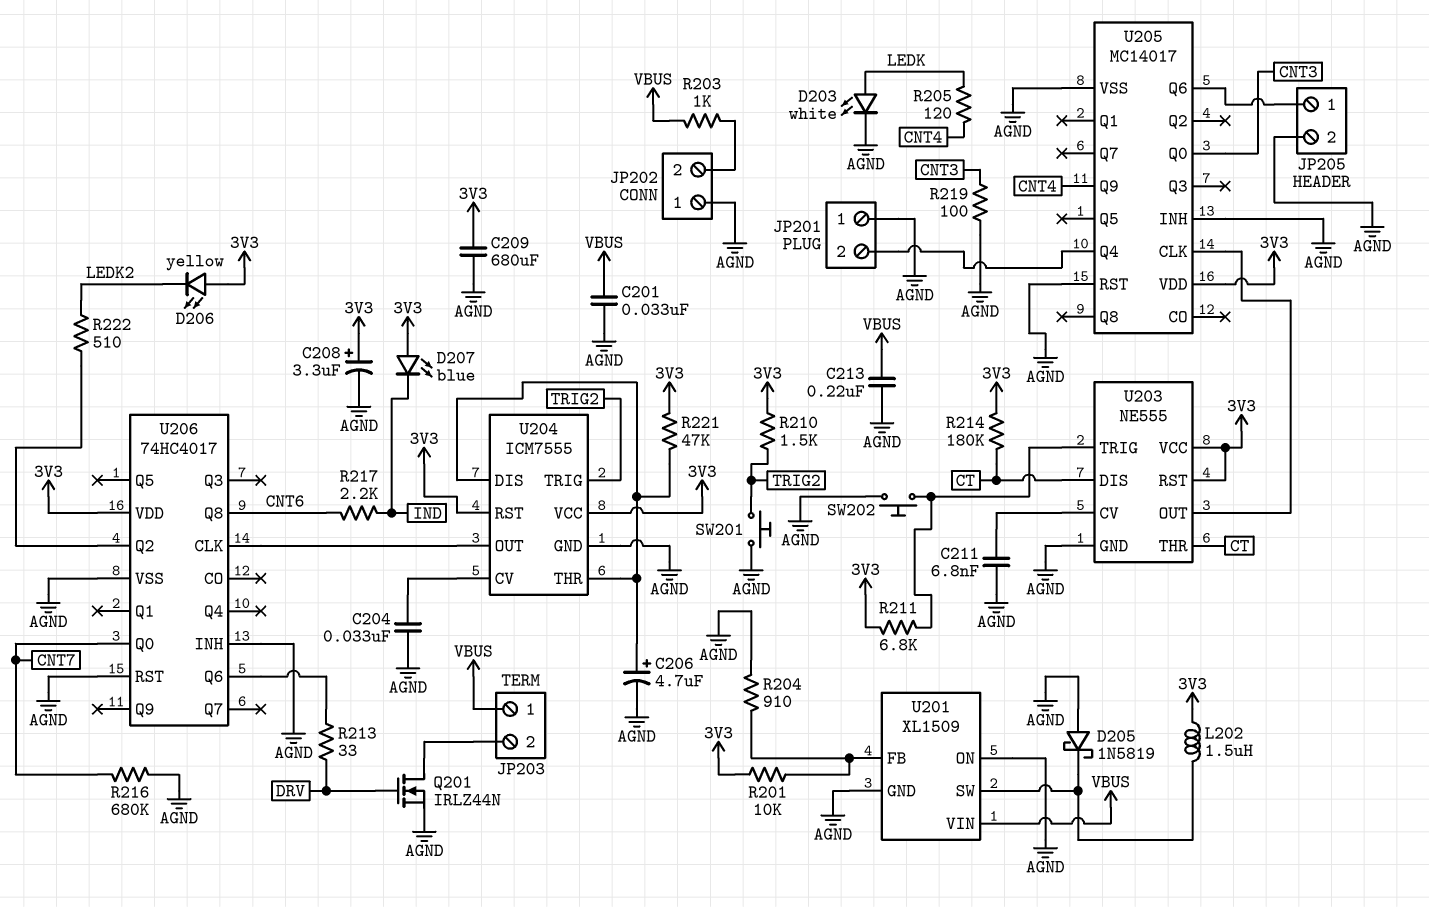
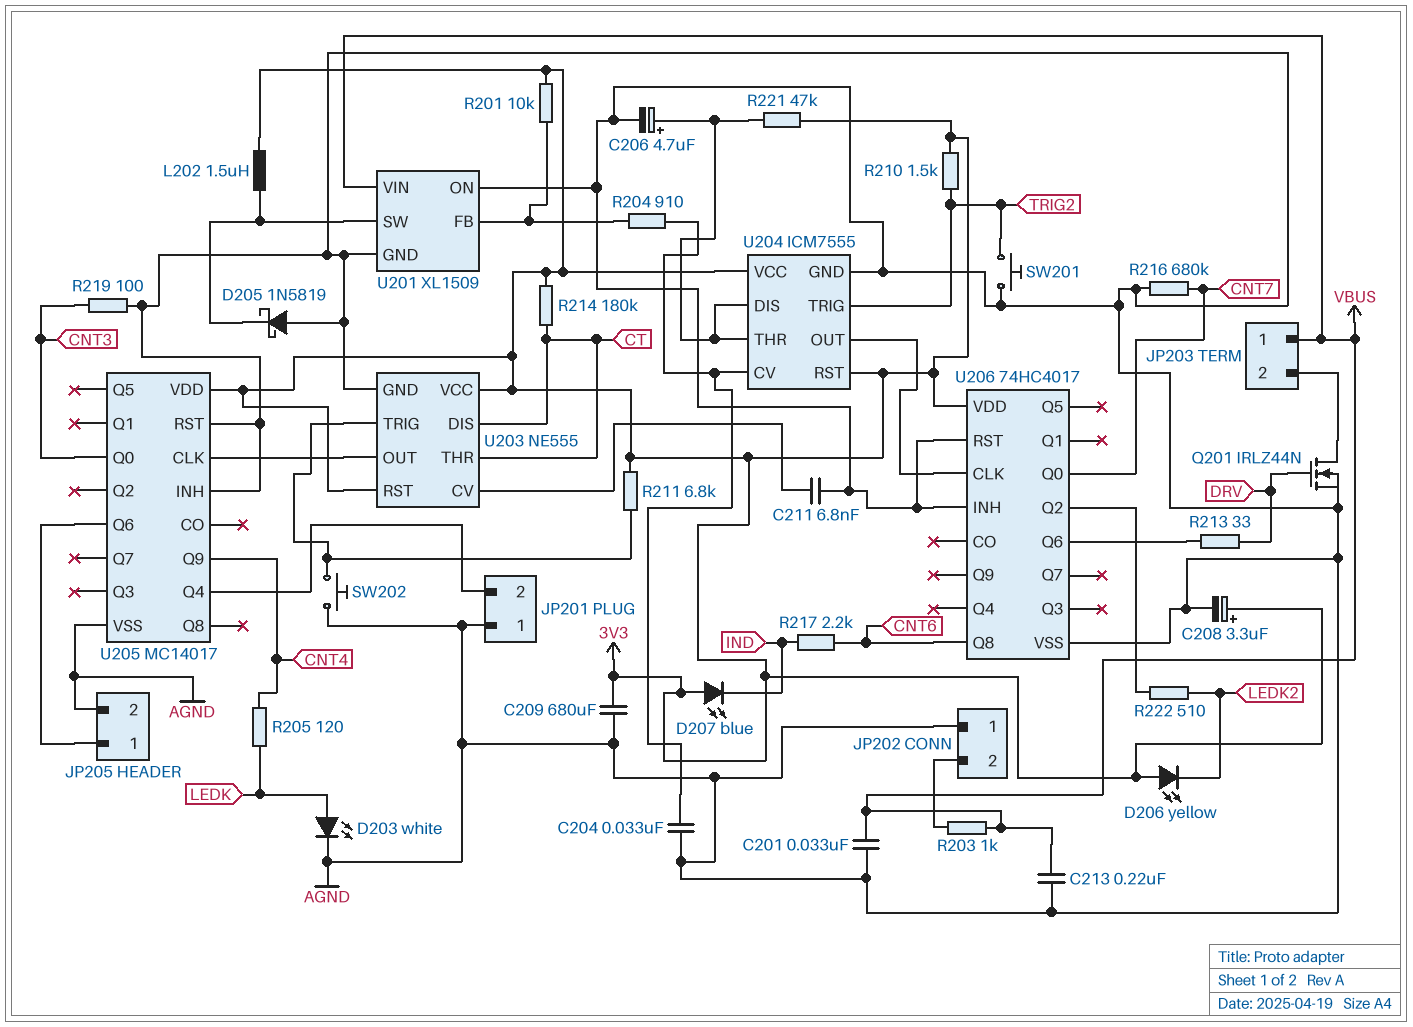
R204: 910 (AGND, U201/FB) -> 910 (U201/FB, U204/CV)

